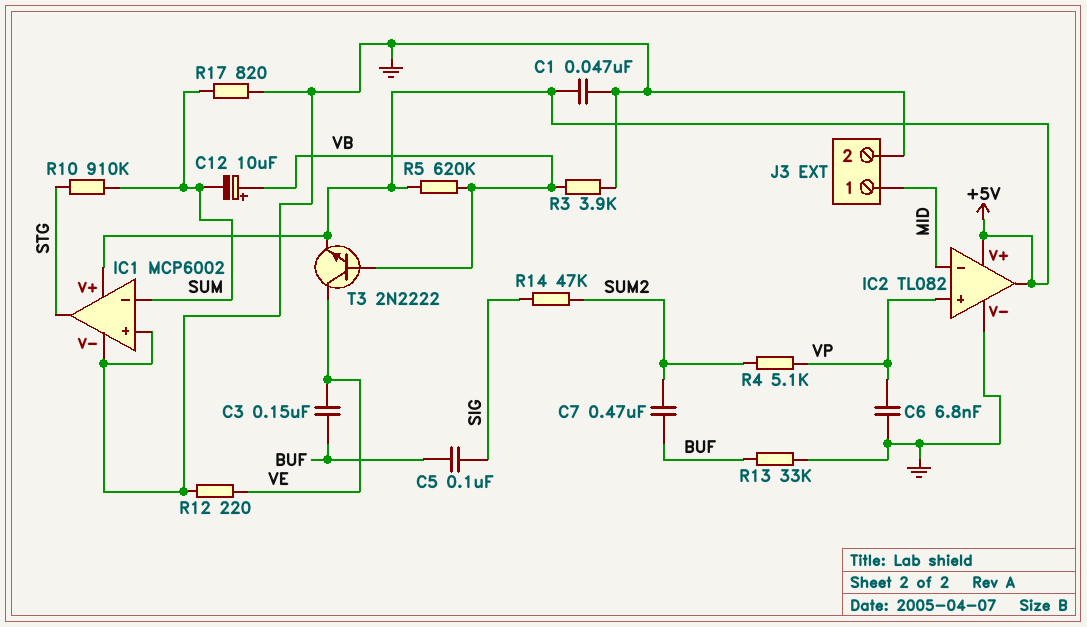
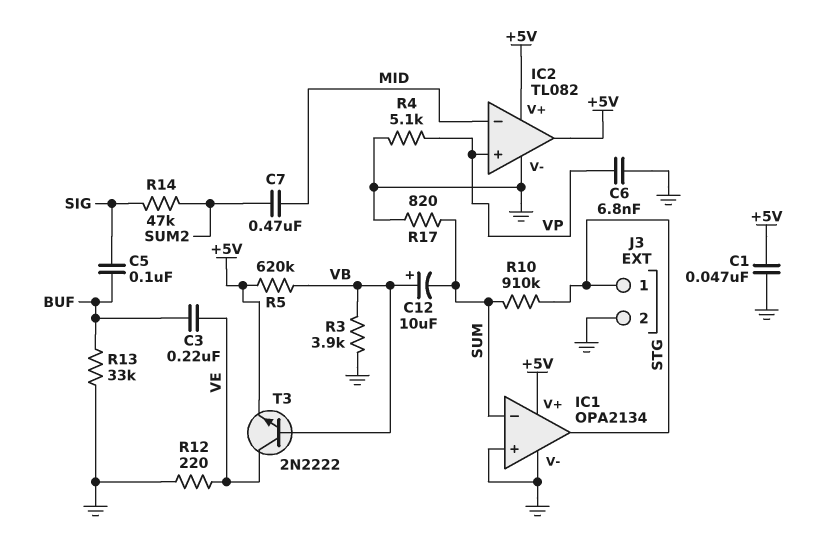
C3: 150nF (BUF, VE) -> 220nF (BUF, VE)
C7: 470nF (BUF, SUM2) -> 470nF (MID, SUM2)
IC1: MCP6002 -> OPA2134
J3 pin 1: MID -> STG
R4: 5.1k (SUM2, VP) -> 5.1k (GND, VP)

